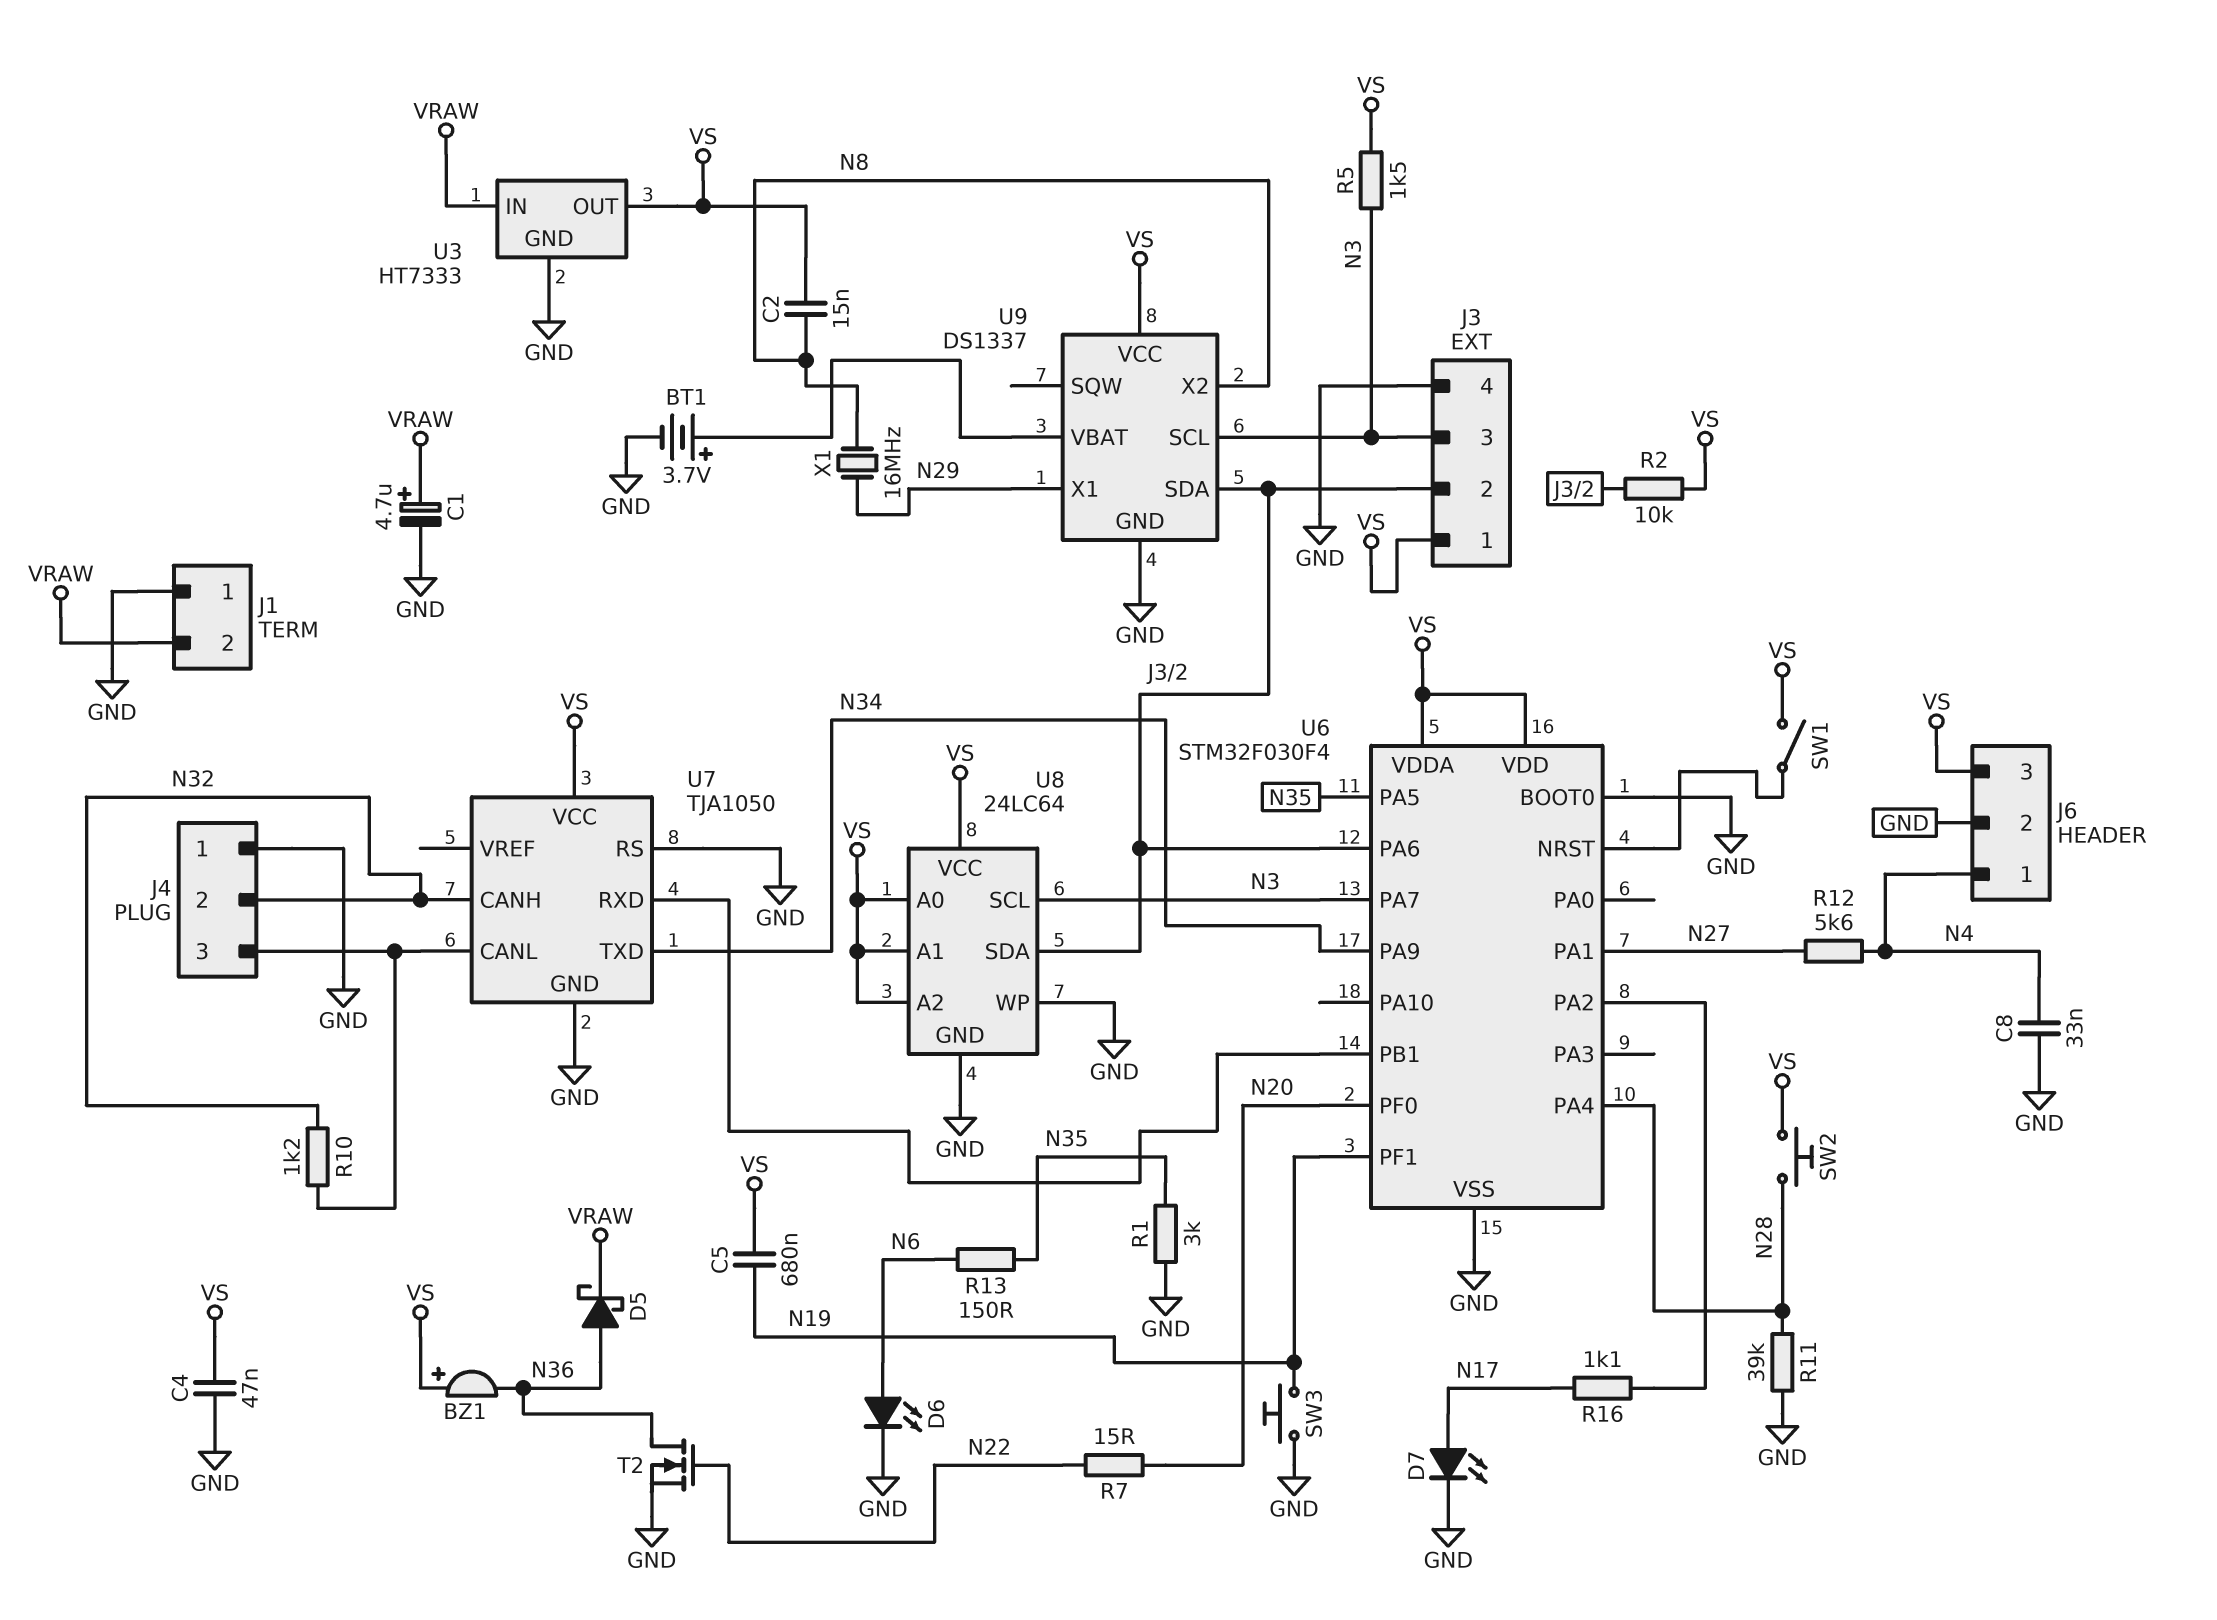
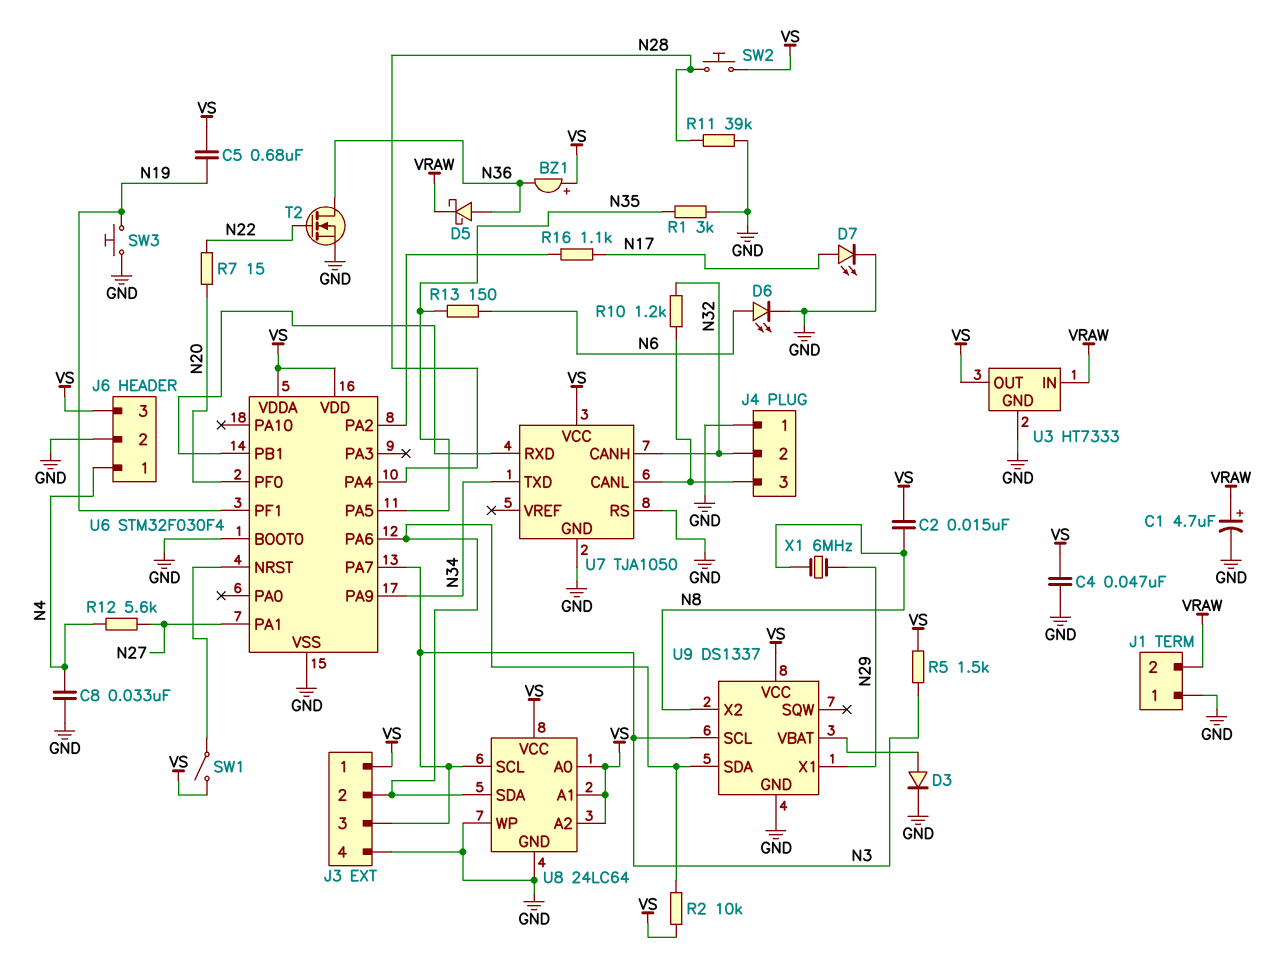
BT1: 3.7V (plus U9/VBAT, minus GND) -> none
D3: none -> diode (A U9/VBAT, K GND)
X1: 16MHz (N8, N29) -> 6MHz (N8, N29)

